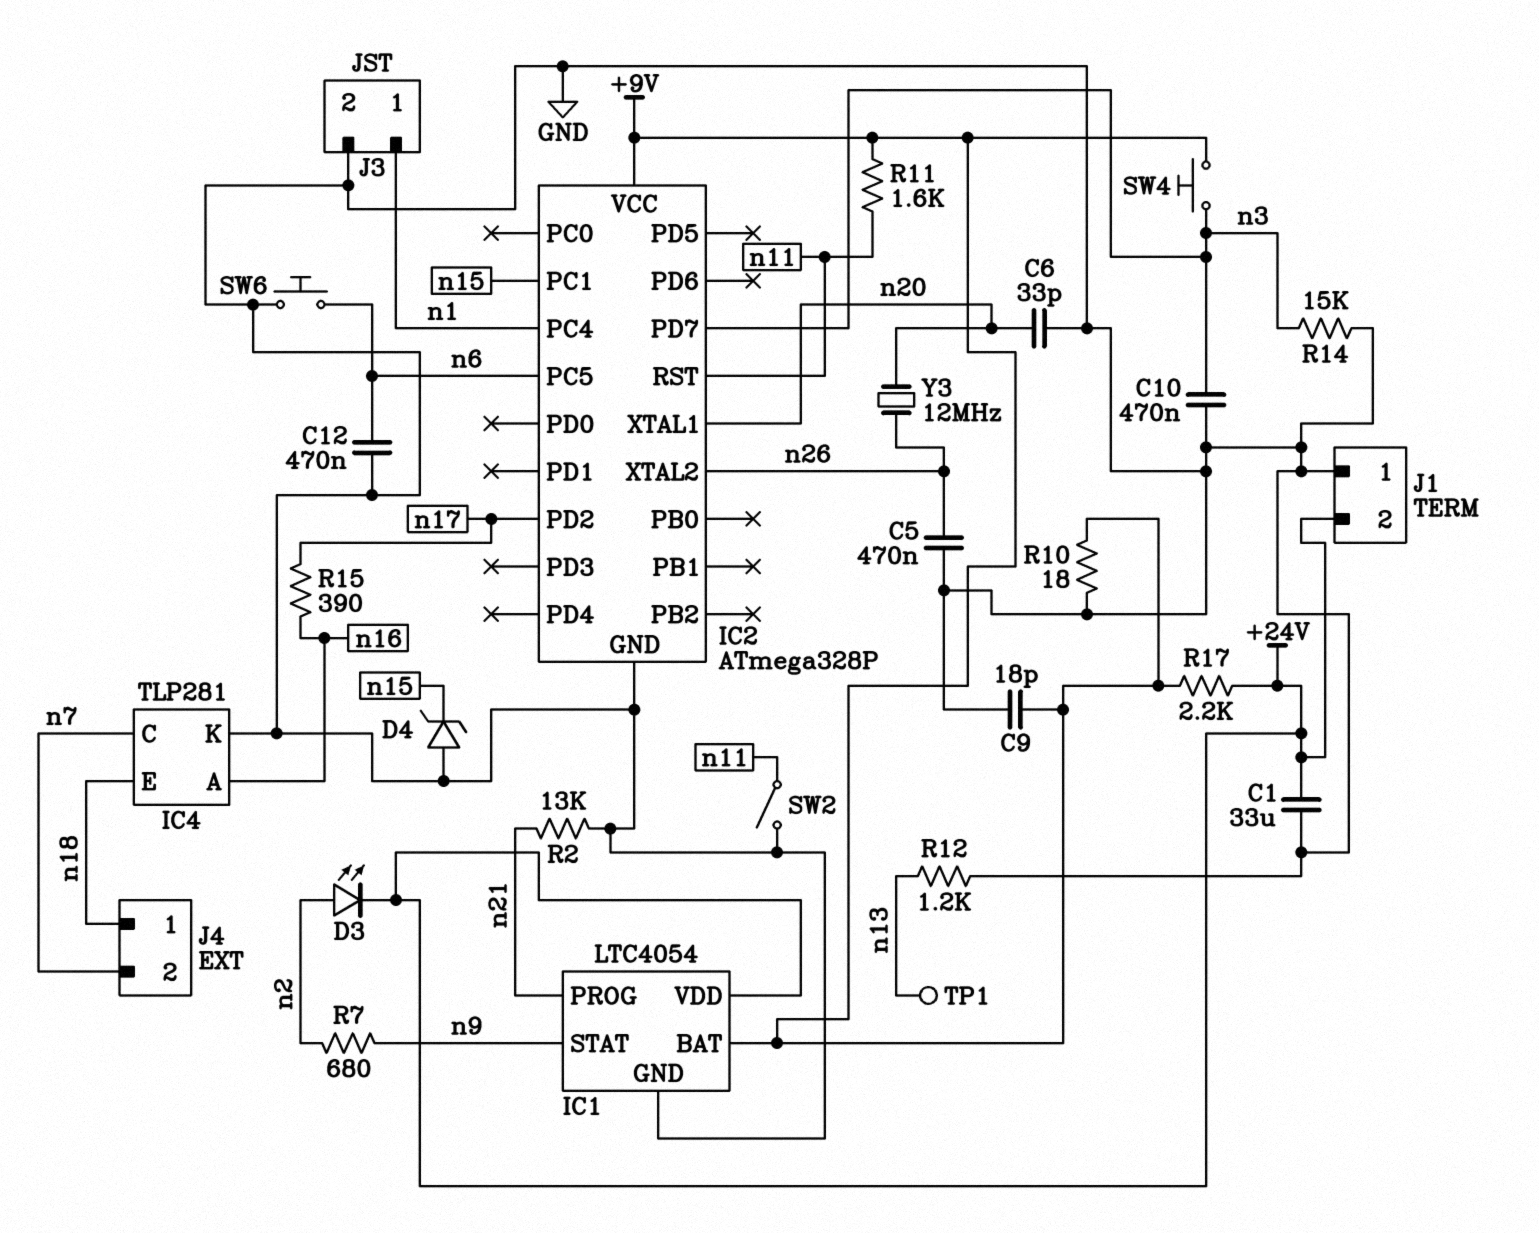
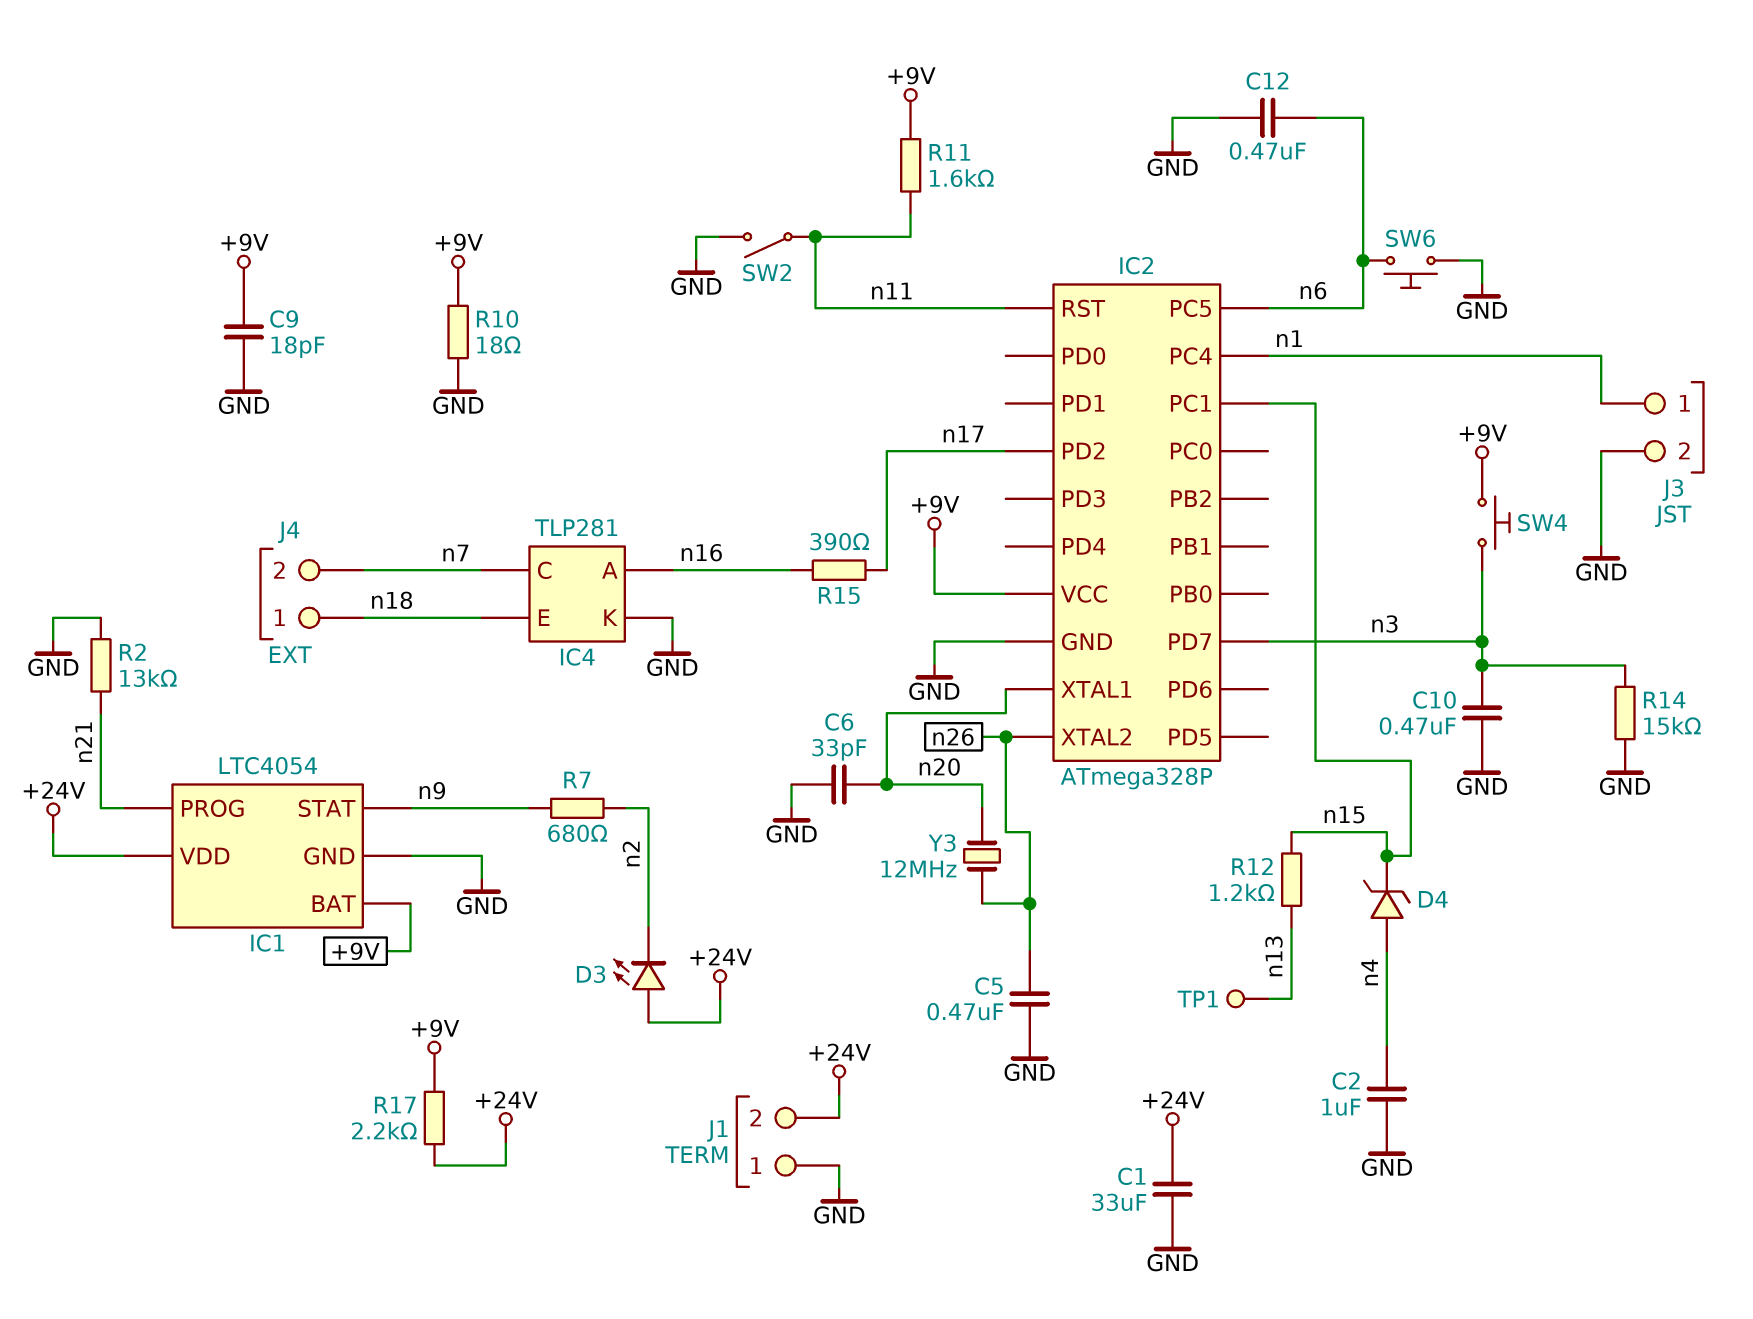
C2: none -> 1uF (GND, n4)
D3: LED (A n2, K +24V) -> LED (A +24V, K n2)
D4: zener (A GND, K n15) -> zener (A n4, K n15)
R12: 1.2k (GND, n13) -> 1.2k (n13, n15)

